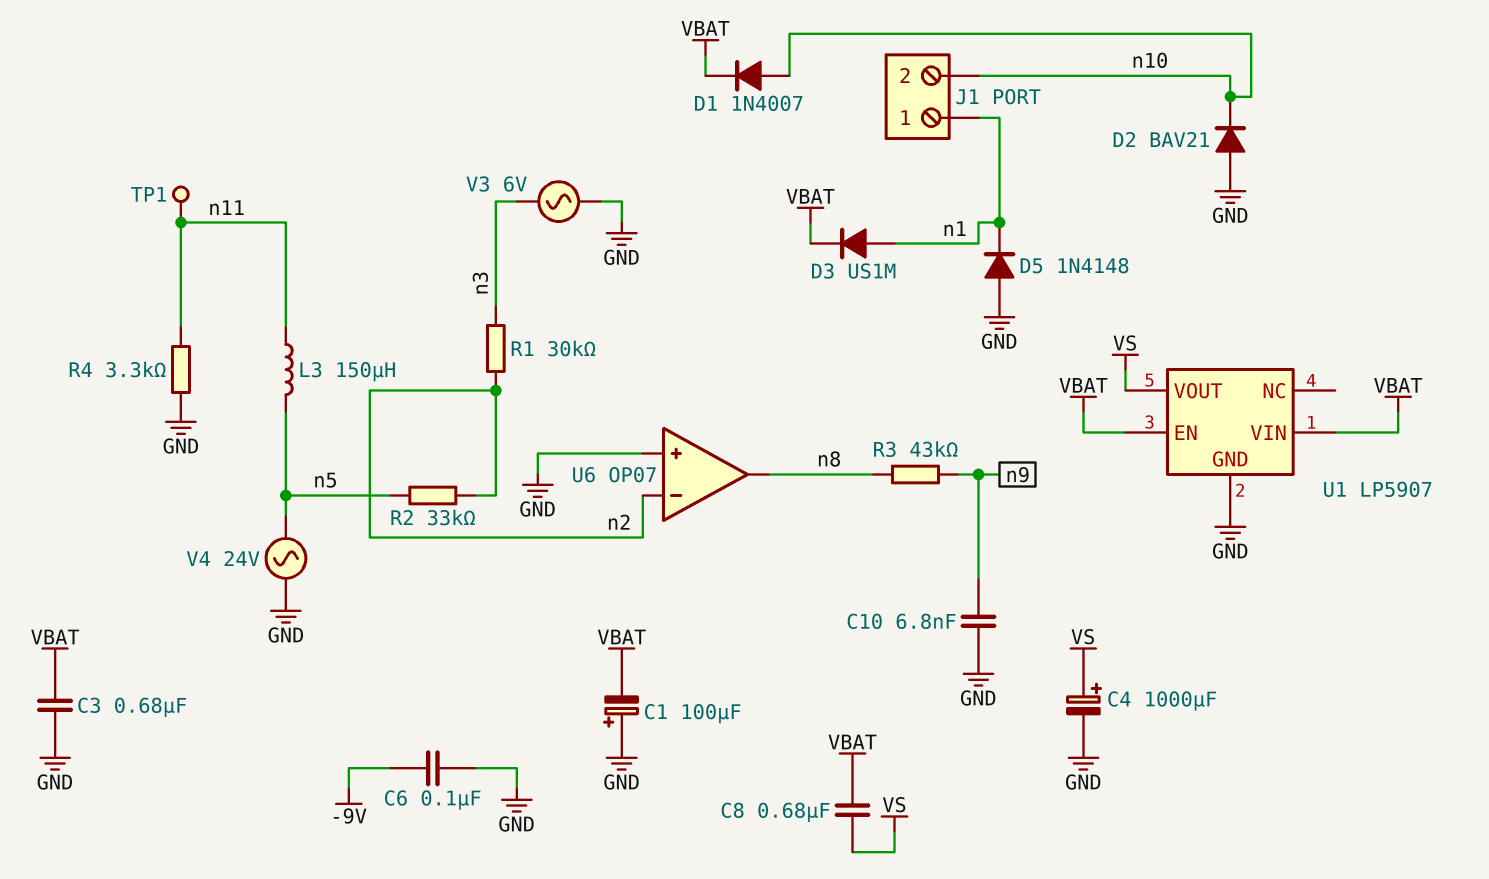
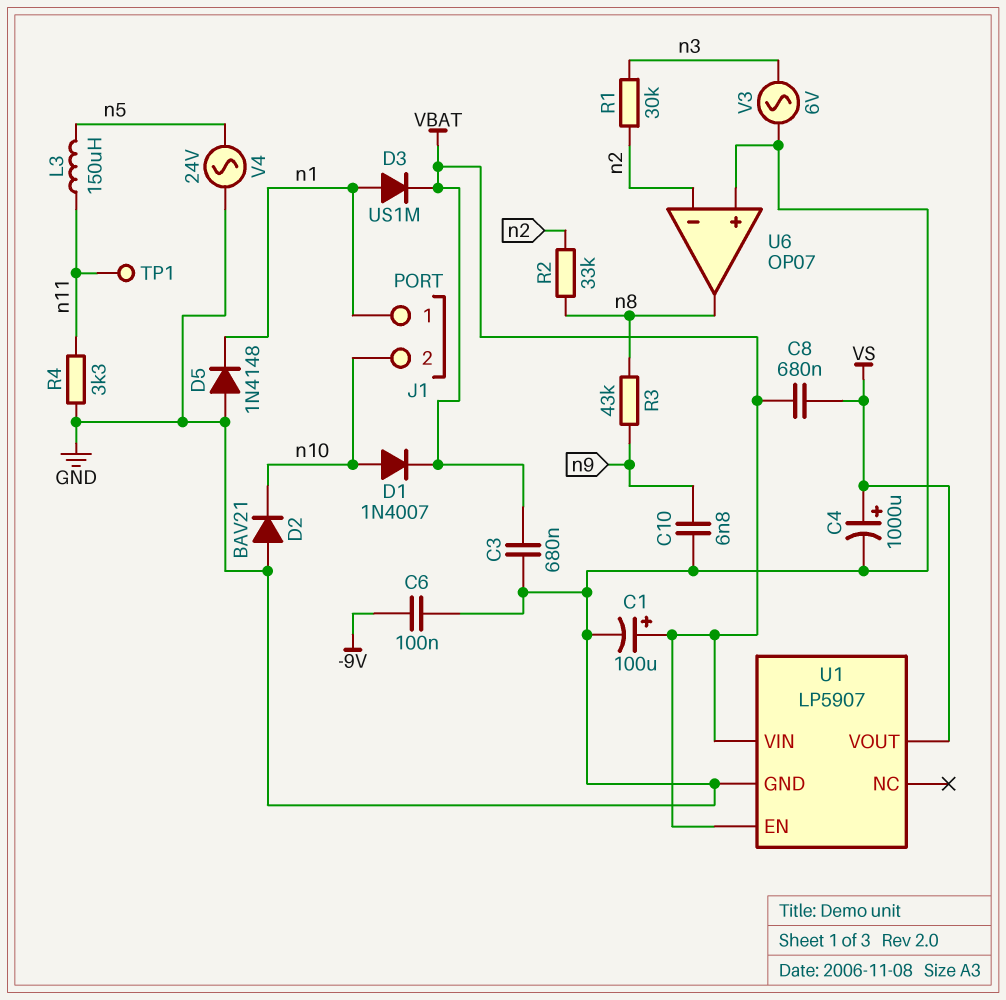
C1: 100uF (plus GND, minus VBAT) -> 100uF (plus VBAT, minus GND)
R2: 33k (n2, n5) -> 33k (n2, n8)

